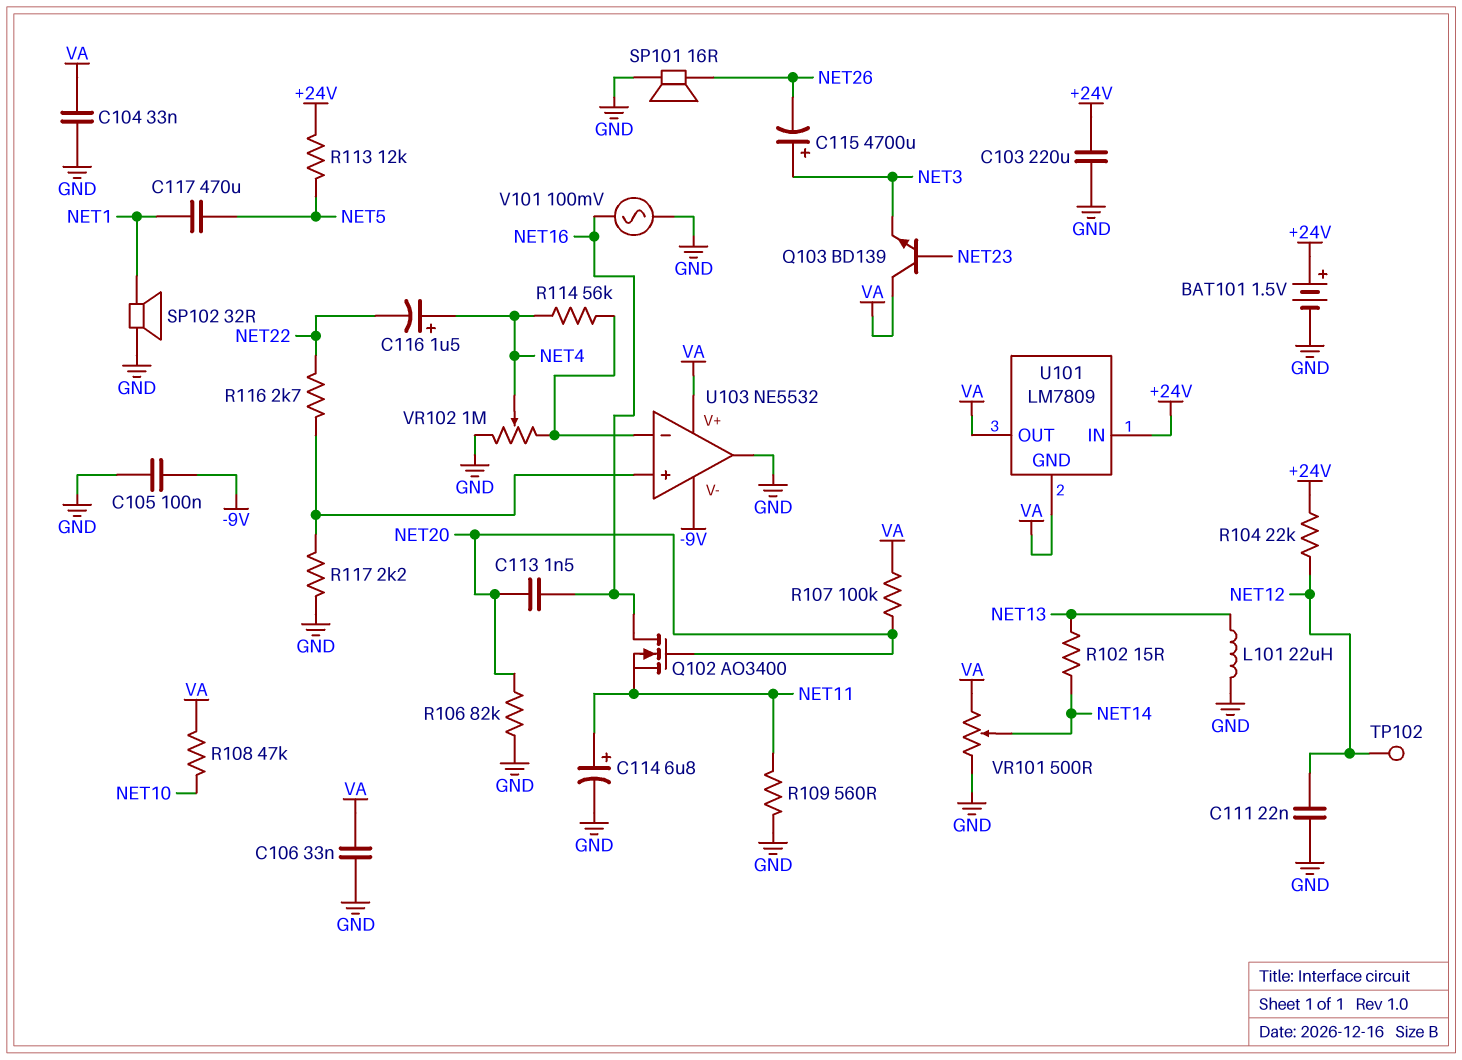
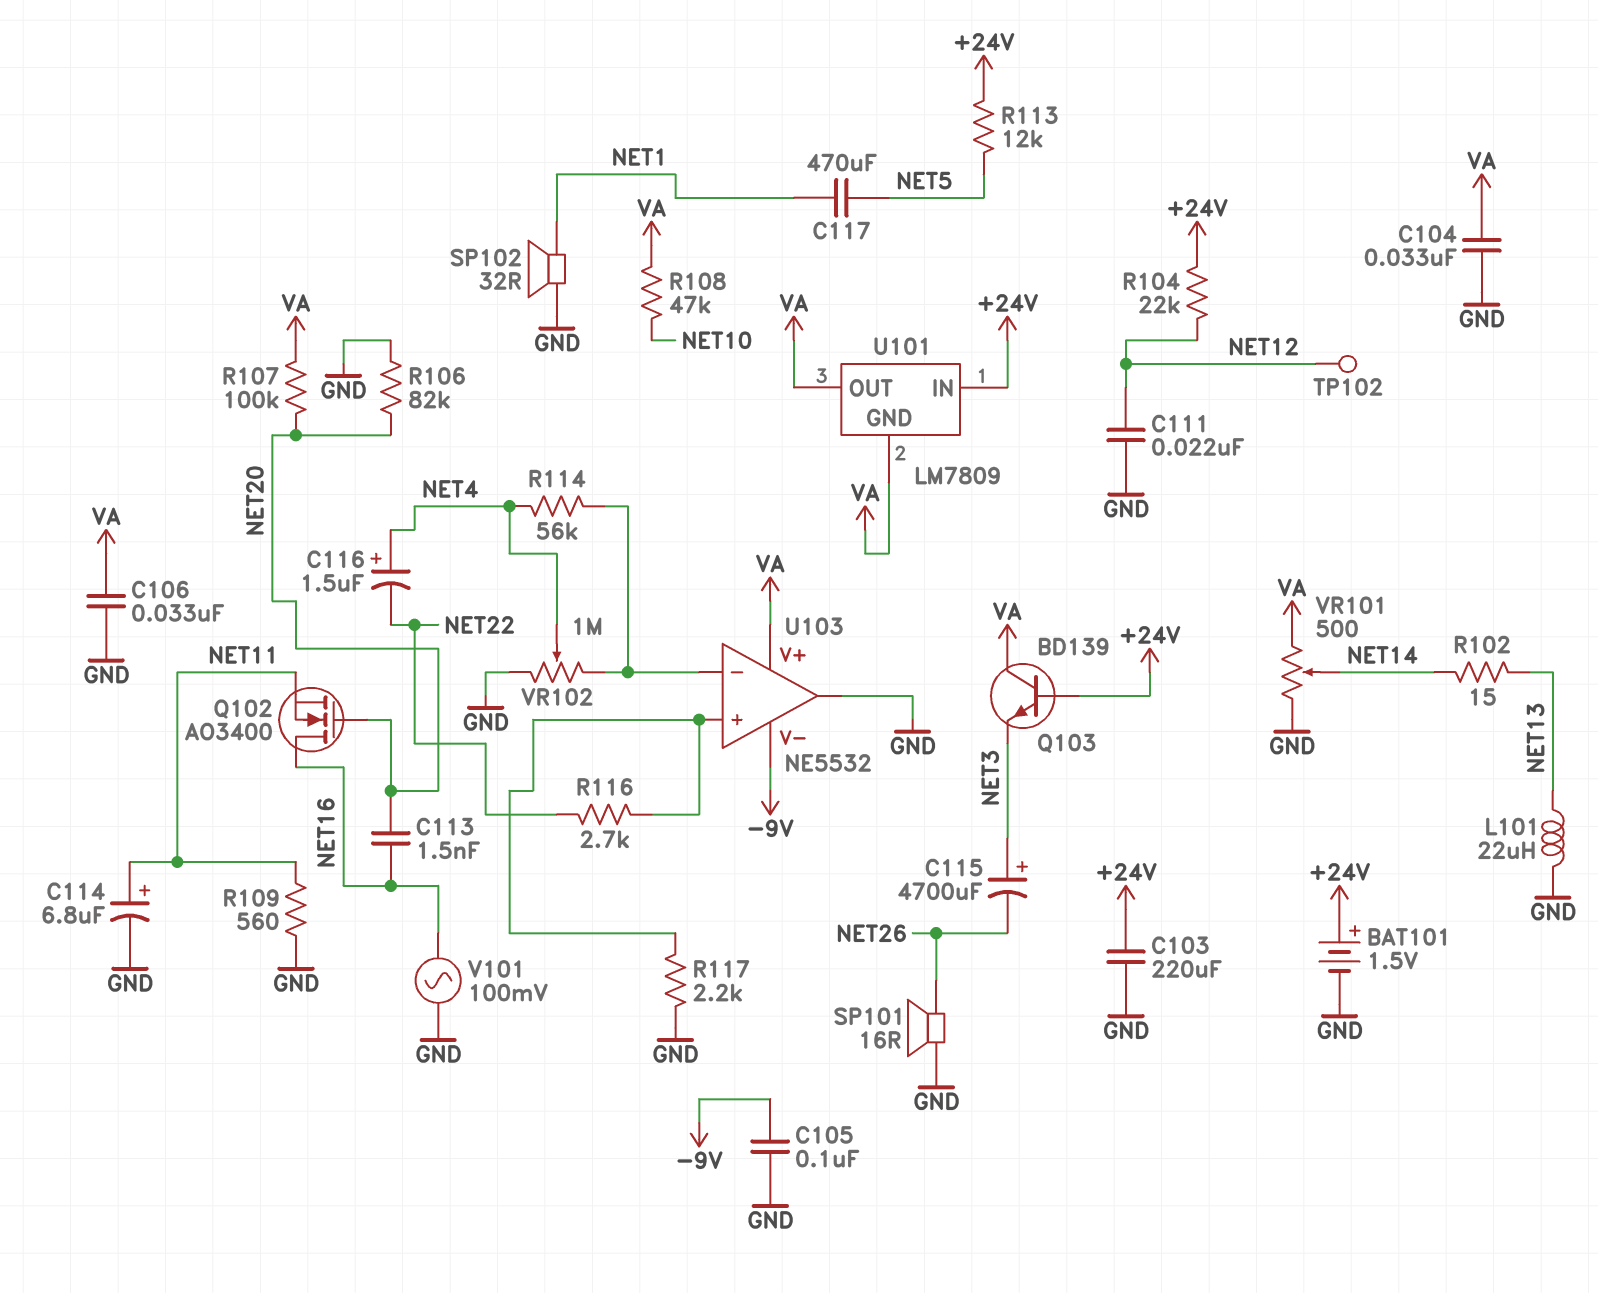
Q103: NPN BD139 (B NET23, C VA, E NET3) -> NPN BD139 (B +24V, C VA, E NET3)

